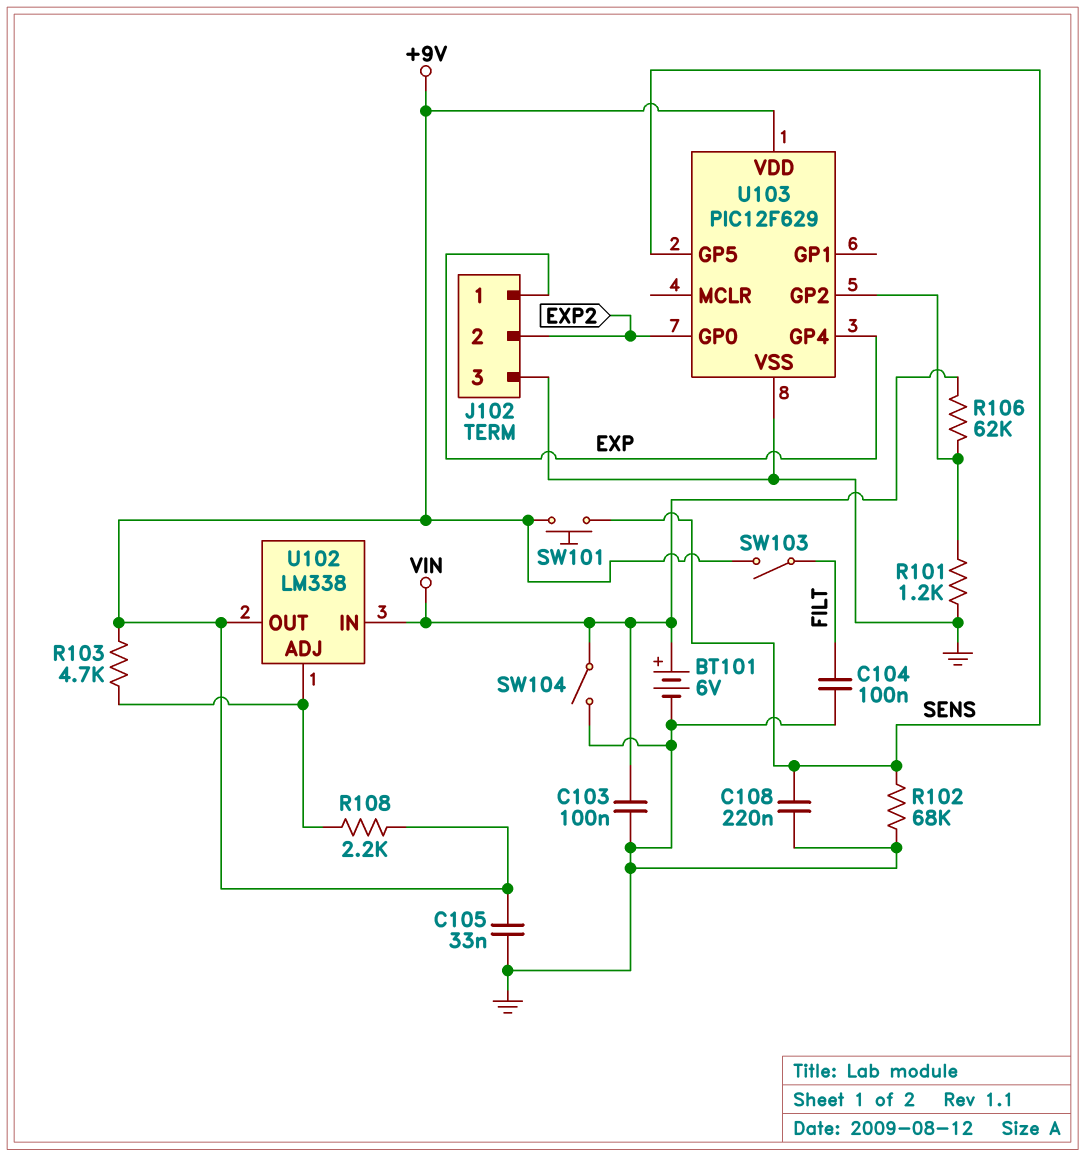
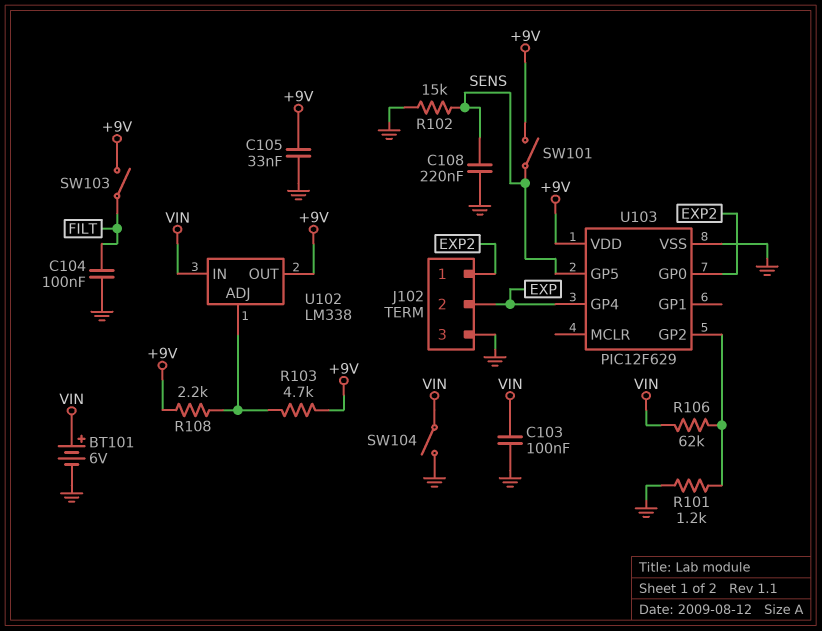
J102 pin 1: EXP -> EXP2
J102 pin 2: EXP2 -> EXP
R102: 68k (GND, SENS) -> 15k (GND, SENS)
SW101: button (+9V, SENS) -> switch (+9V, SENS)

